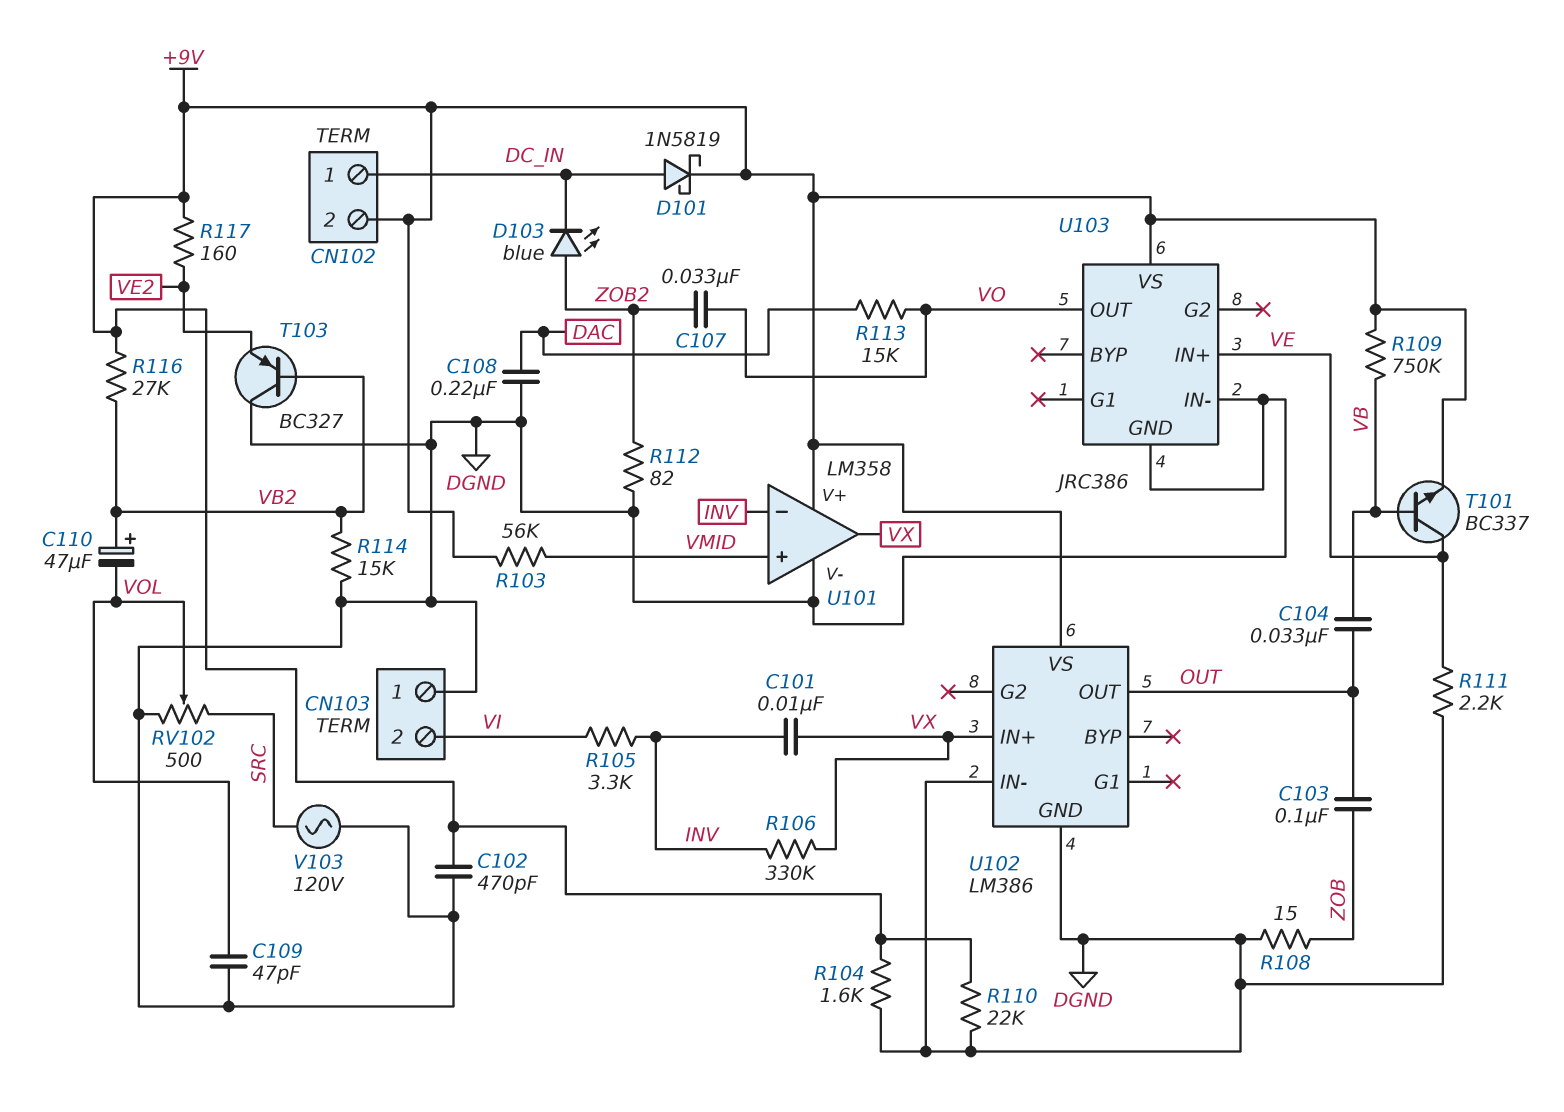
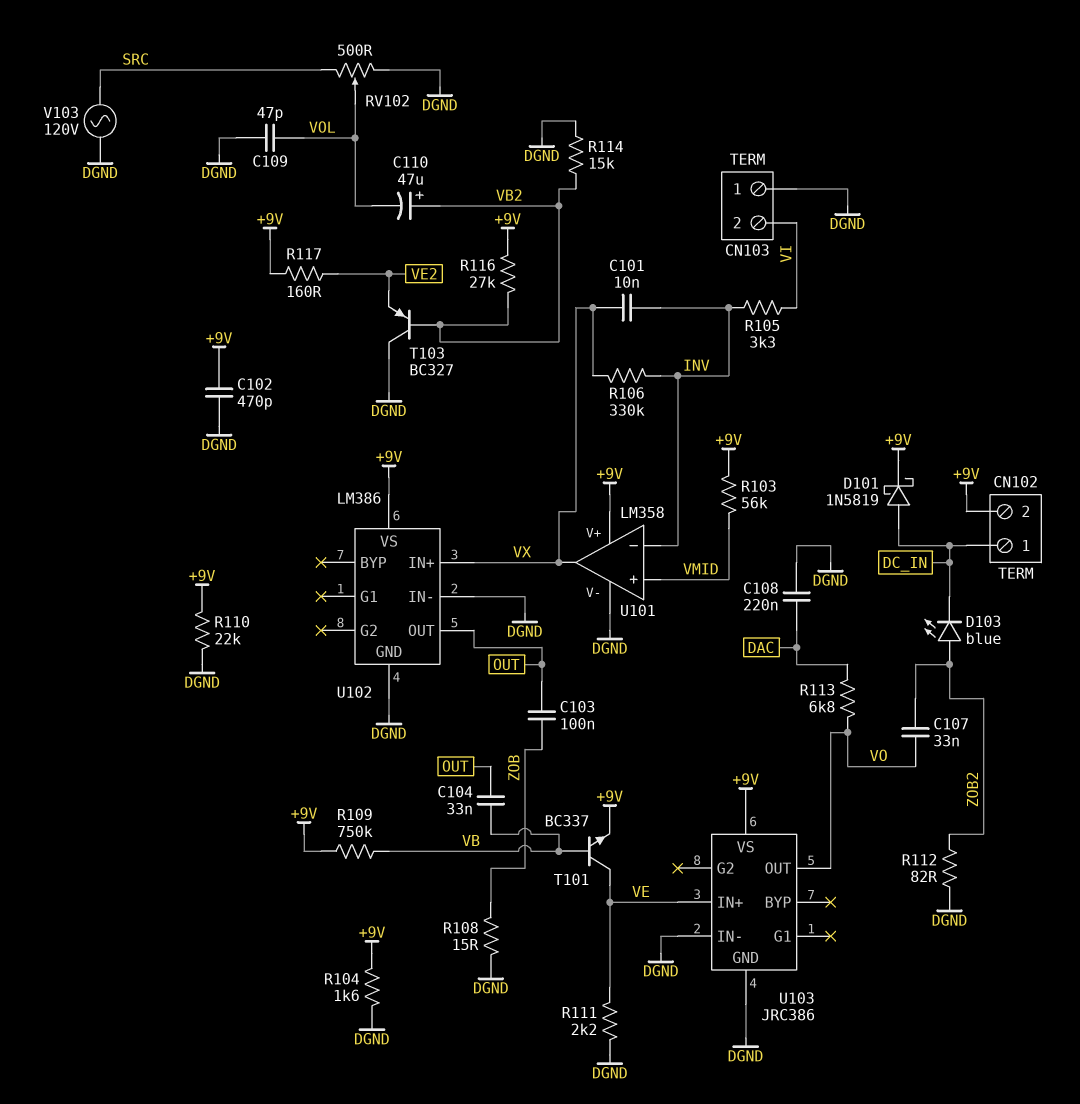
R113: 15k (DAC, VO) -> 6.8k (DAC, VO)

